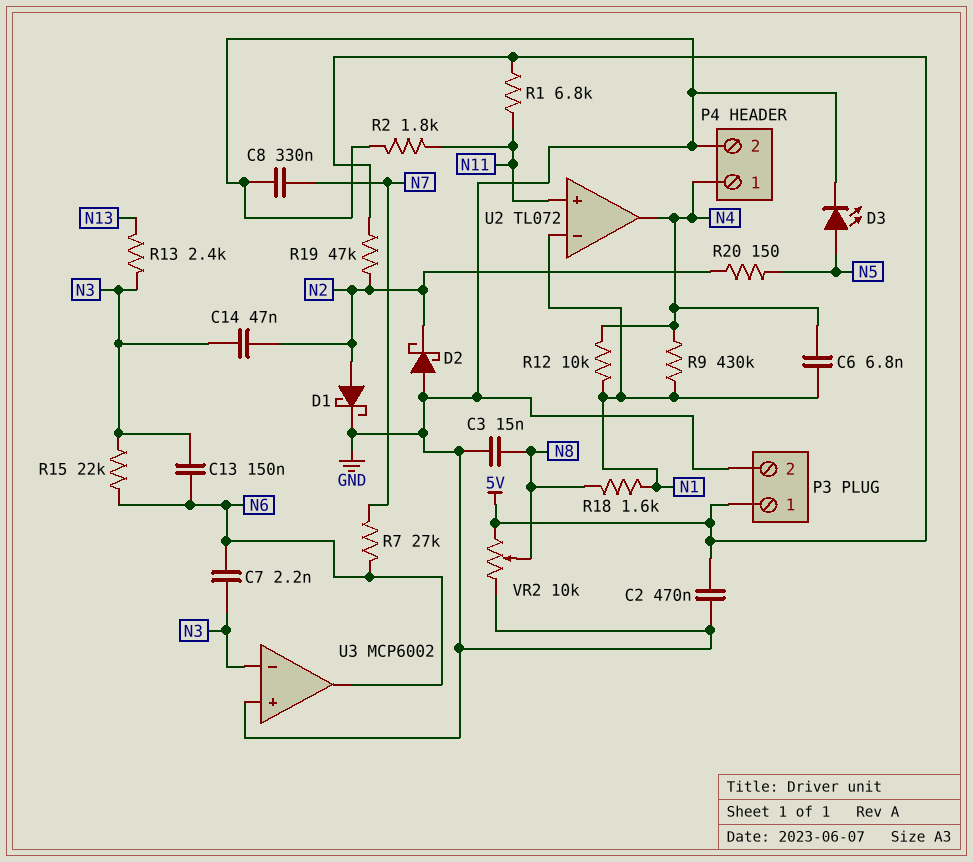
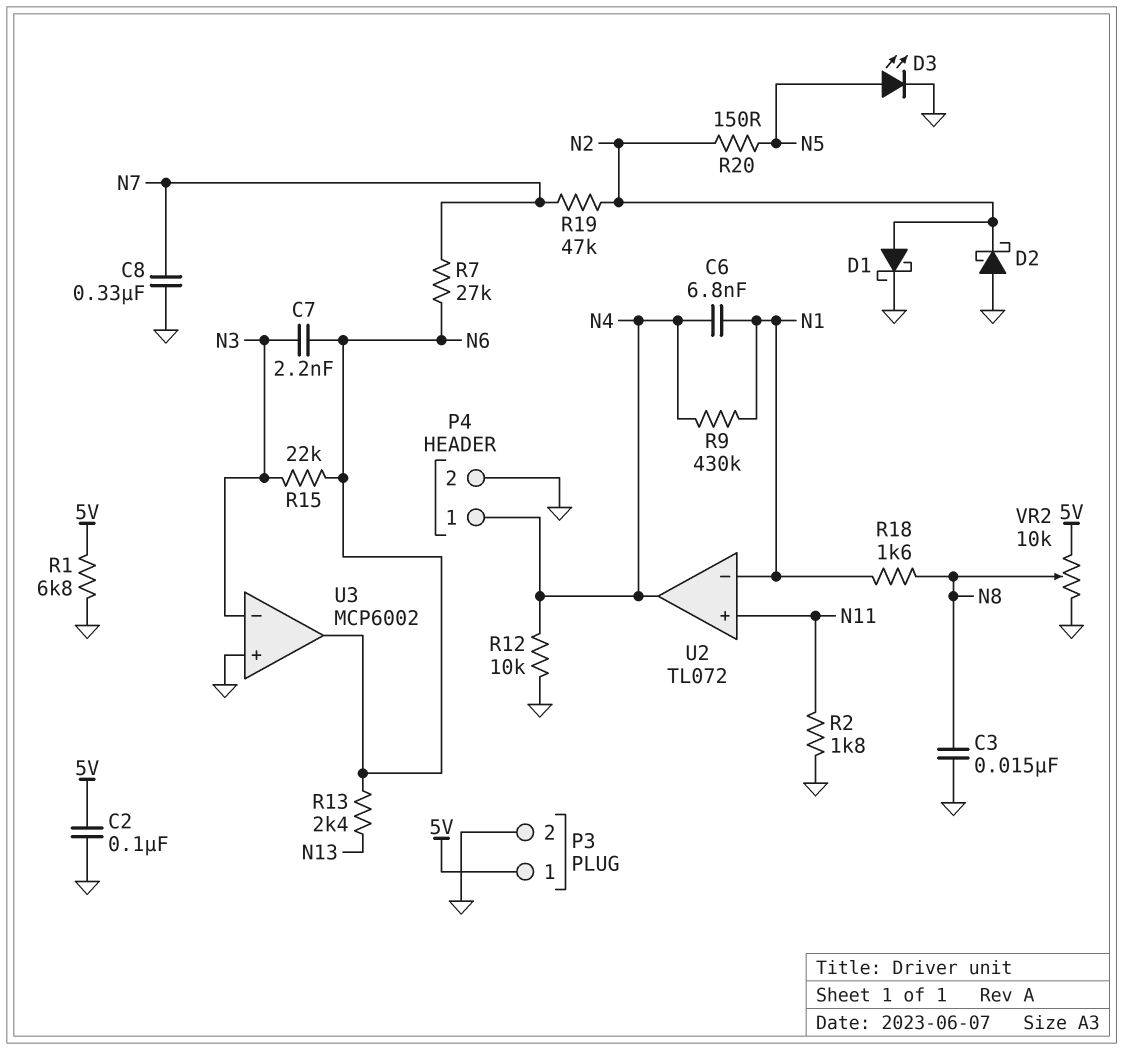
C2: 470nF (5V, GND) -> 100nF (5V, GND)
C13: 150nF (N3, N6) -> none
C14: 47nF (N2, N3) -> none
R1: 6.8k (5V, N11) -> 6.8k (5V, GND)
R12: 10k (N1, N4) -> 10k (GND, N4)
R13: 2.4k (N3, N13) -> 2.4k (N6, N13)
R19: 47k (5V, N2) -> 47k (N2, N7)

